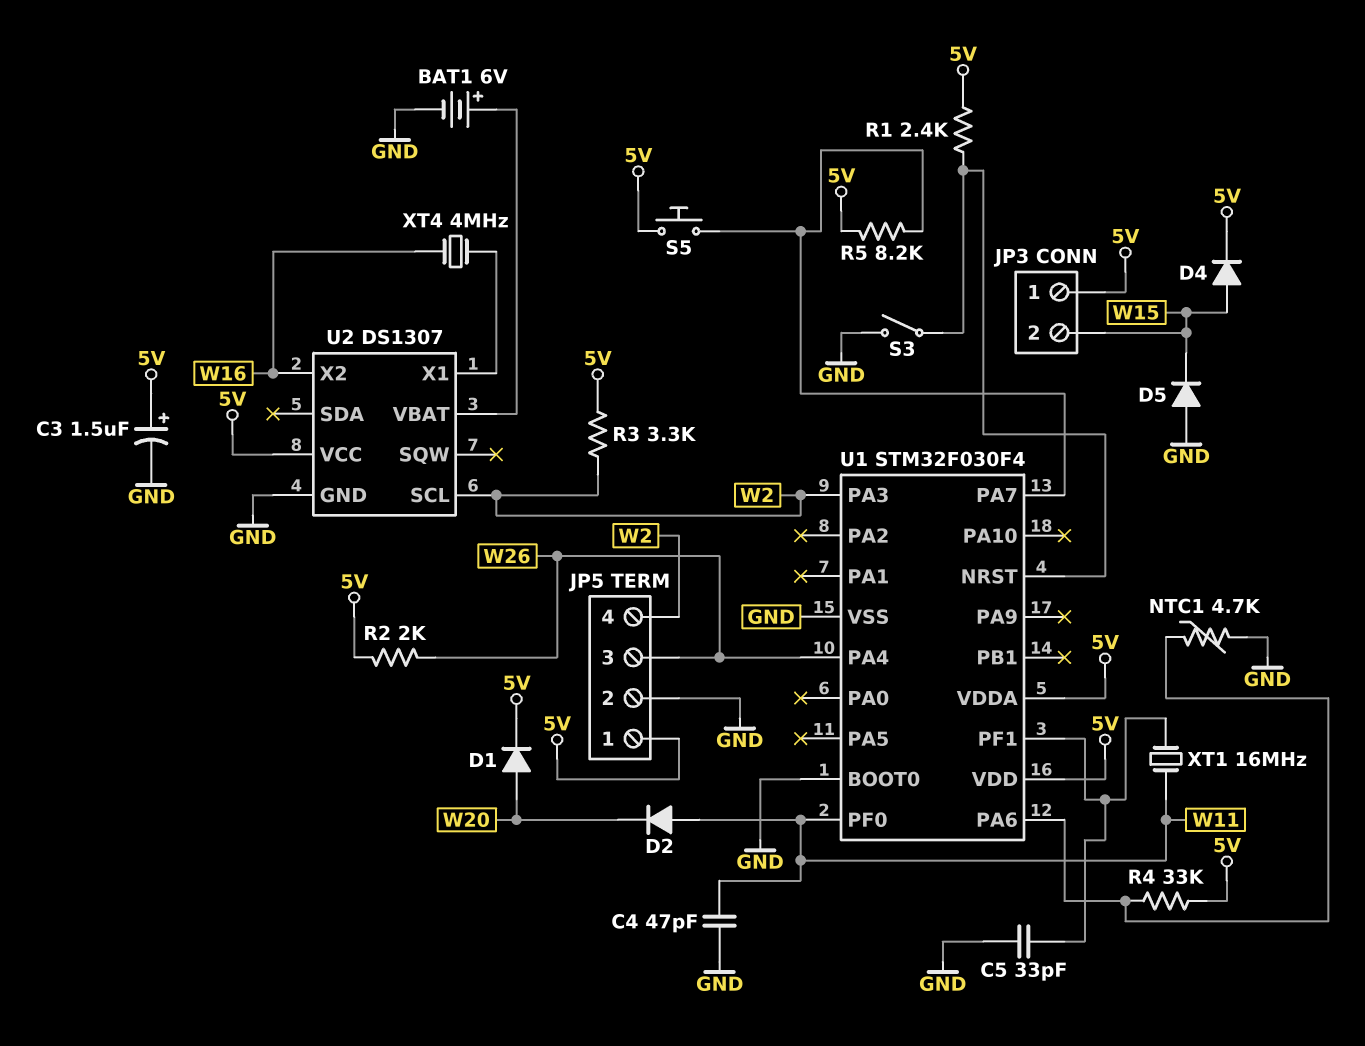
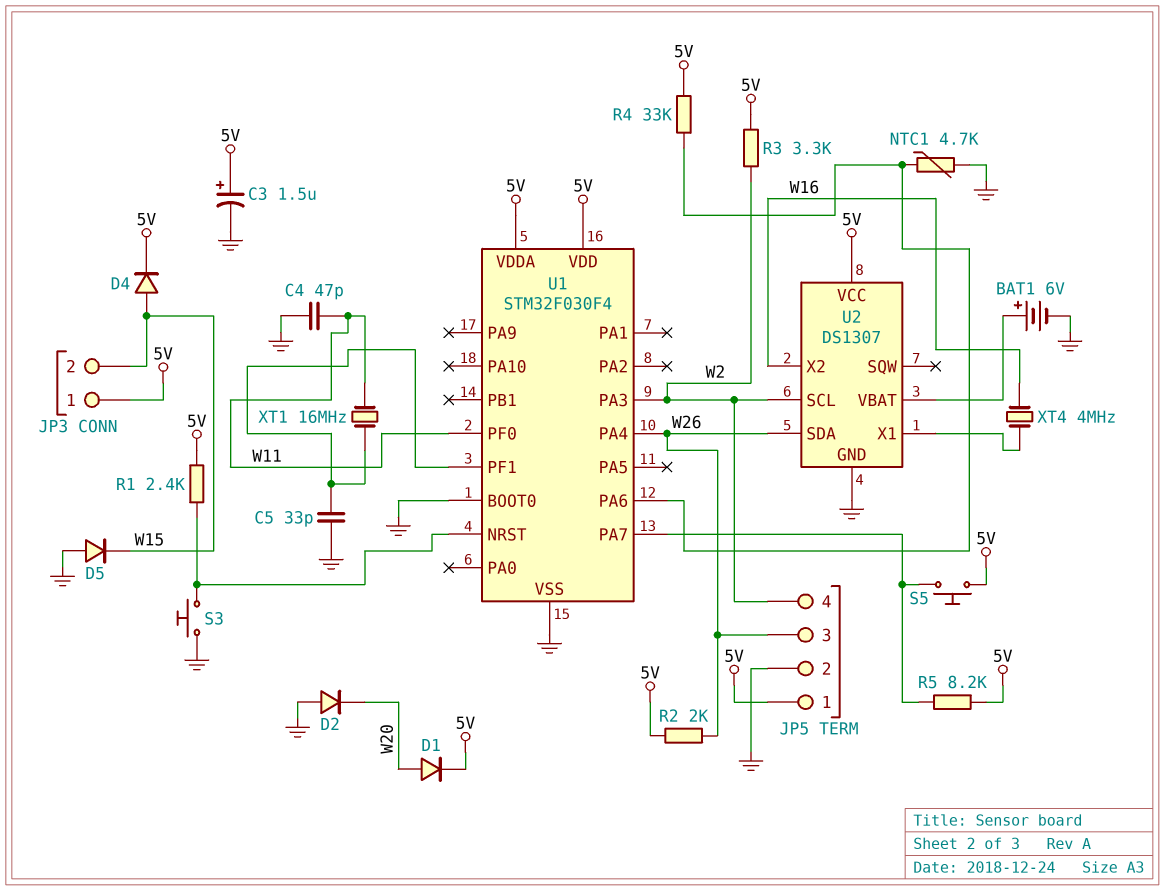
D2: diode (A W11, K W20) -> diode (A GND, K W20)
S3: switch (GND, U1/NRST) -> button (GND, U1/NRST)
U2 pin SDA: none -> W26

